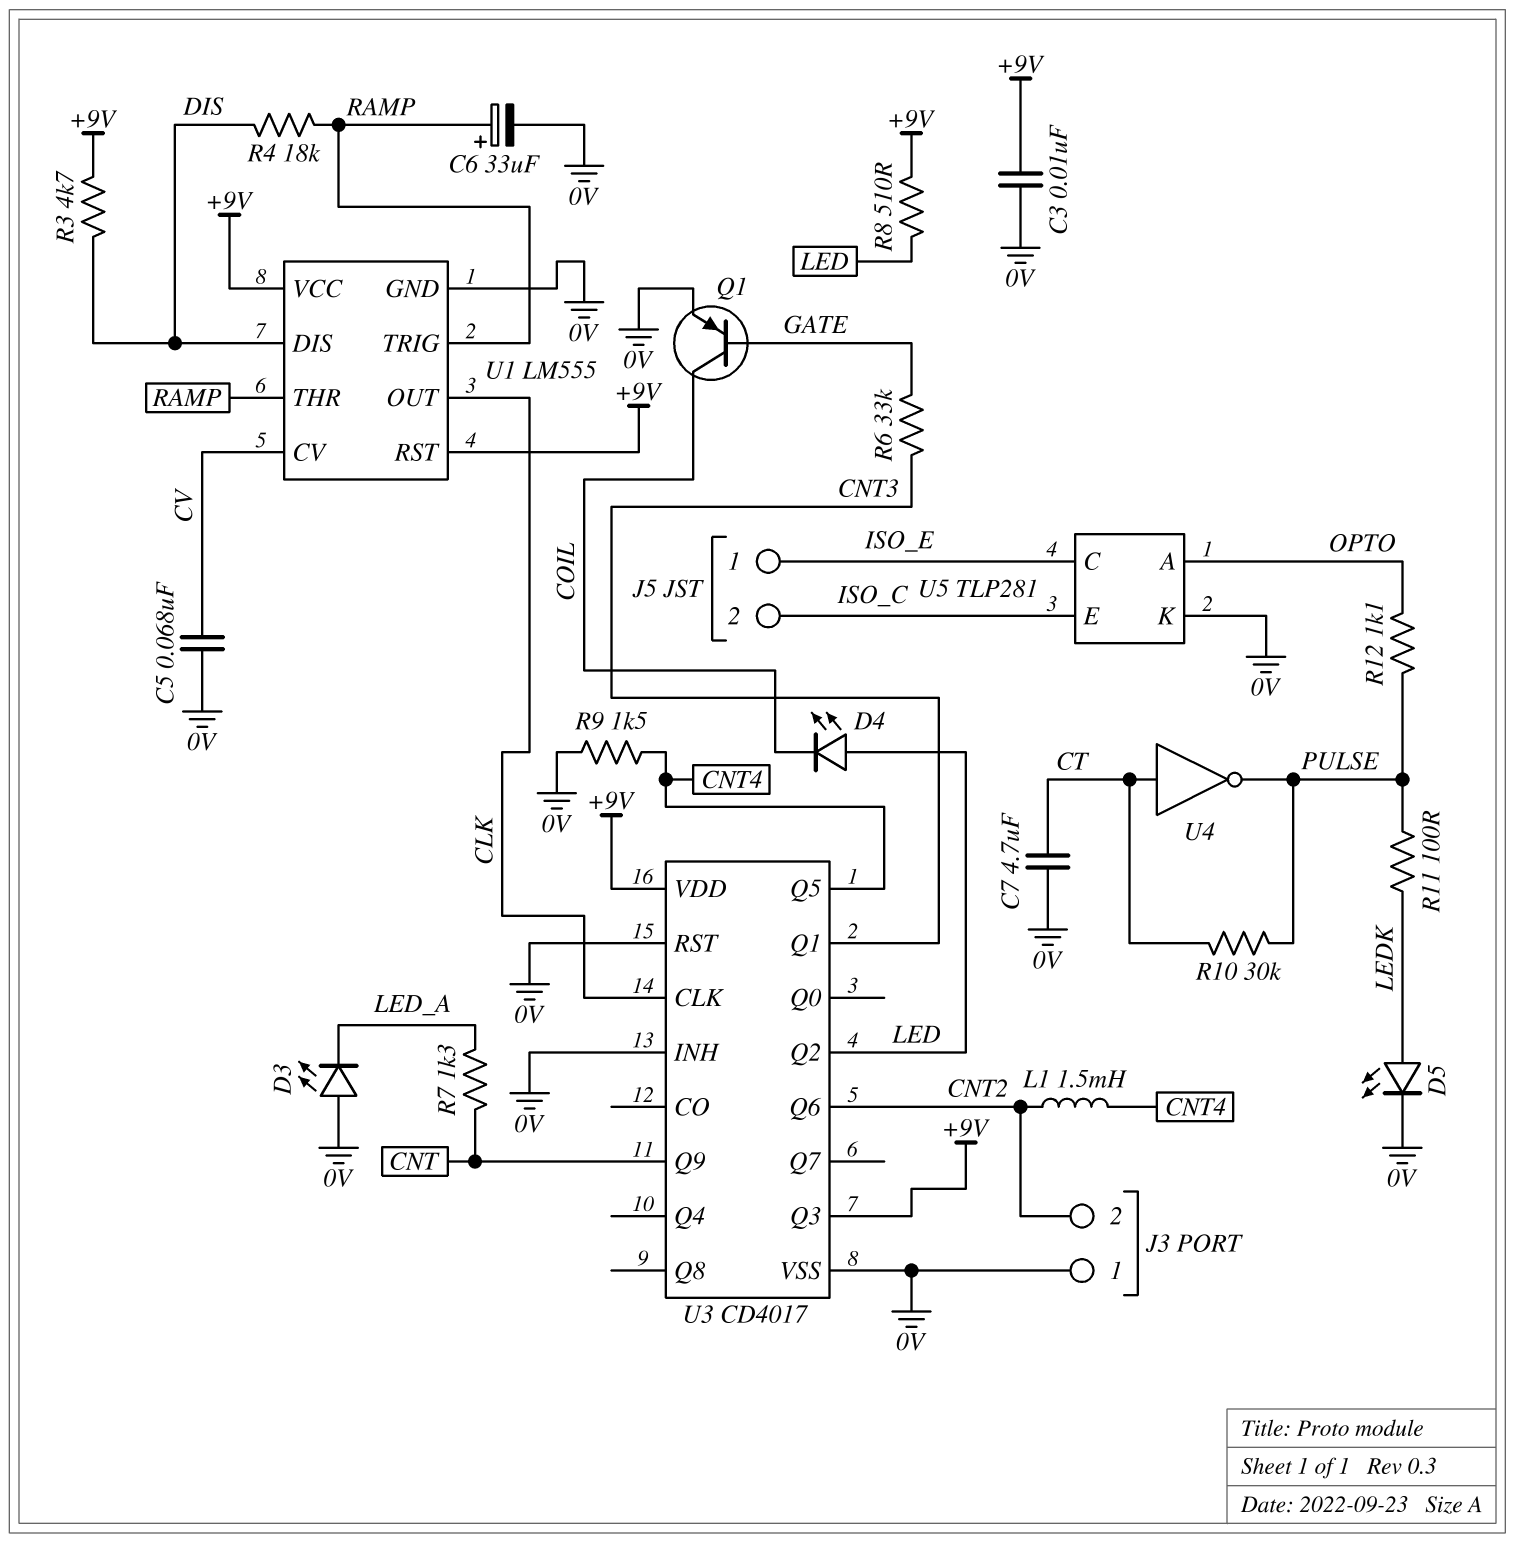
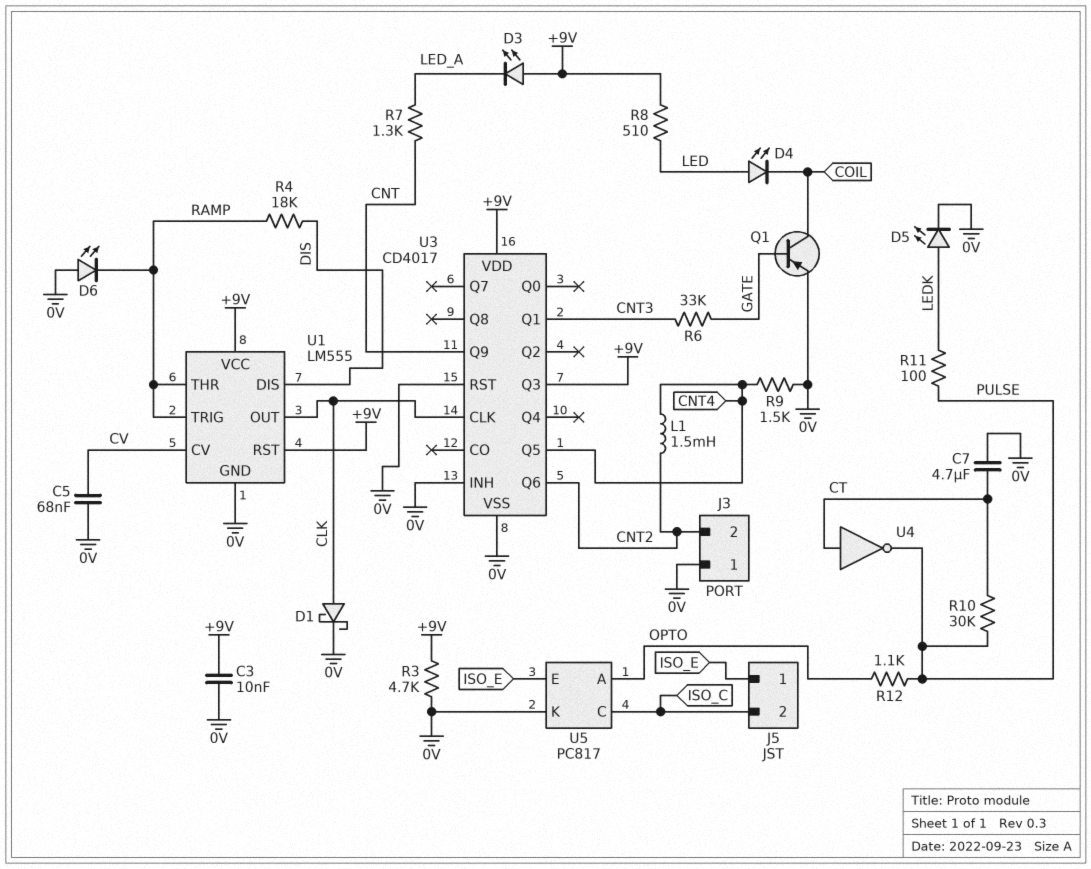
C6: 33uF (plus RAMP, minus 0V) -> none
D1: none -> schottky (A CLK, K 0V)
D3: LED (A 0V, K LED_A) -> LED (A +9V, K LED_A)
D6: none -> LED (A 0V, K RAMP)
R3: 4.7k (+9V, DIS) -> 4.7k (+9V, 0V)
U3 pin Q2: LED -> none
U5: TLP281 -> PC817
U5 pin C: ISO_E -> ISO_C
U5 pin E: ISO_C -> ISO_E

